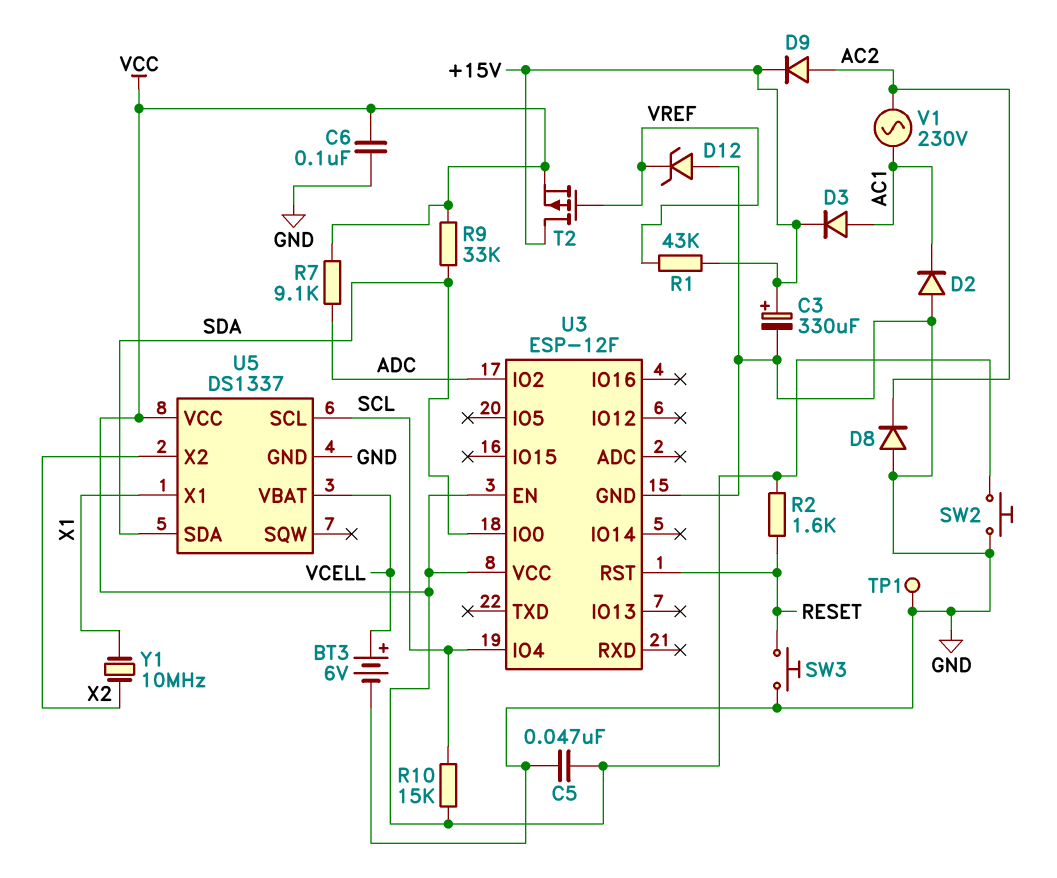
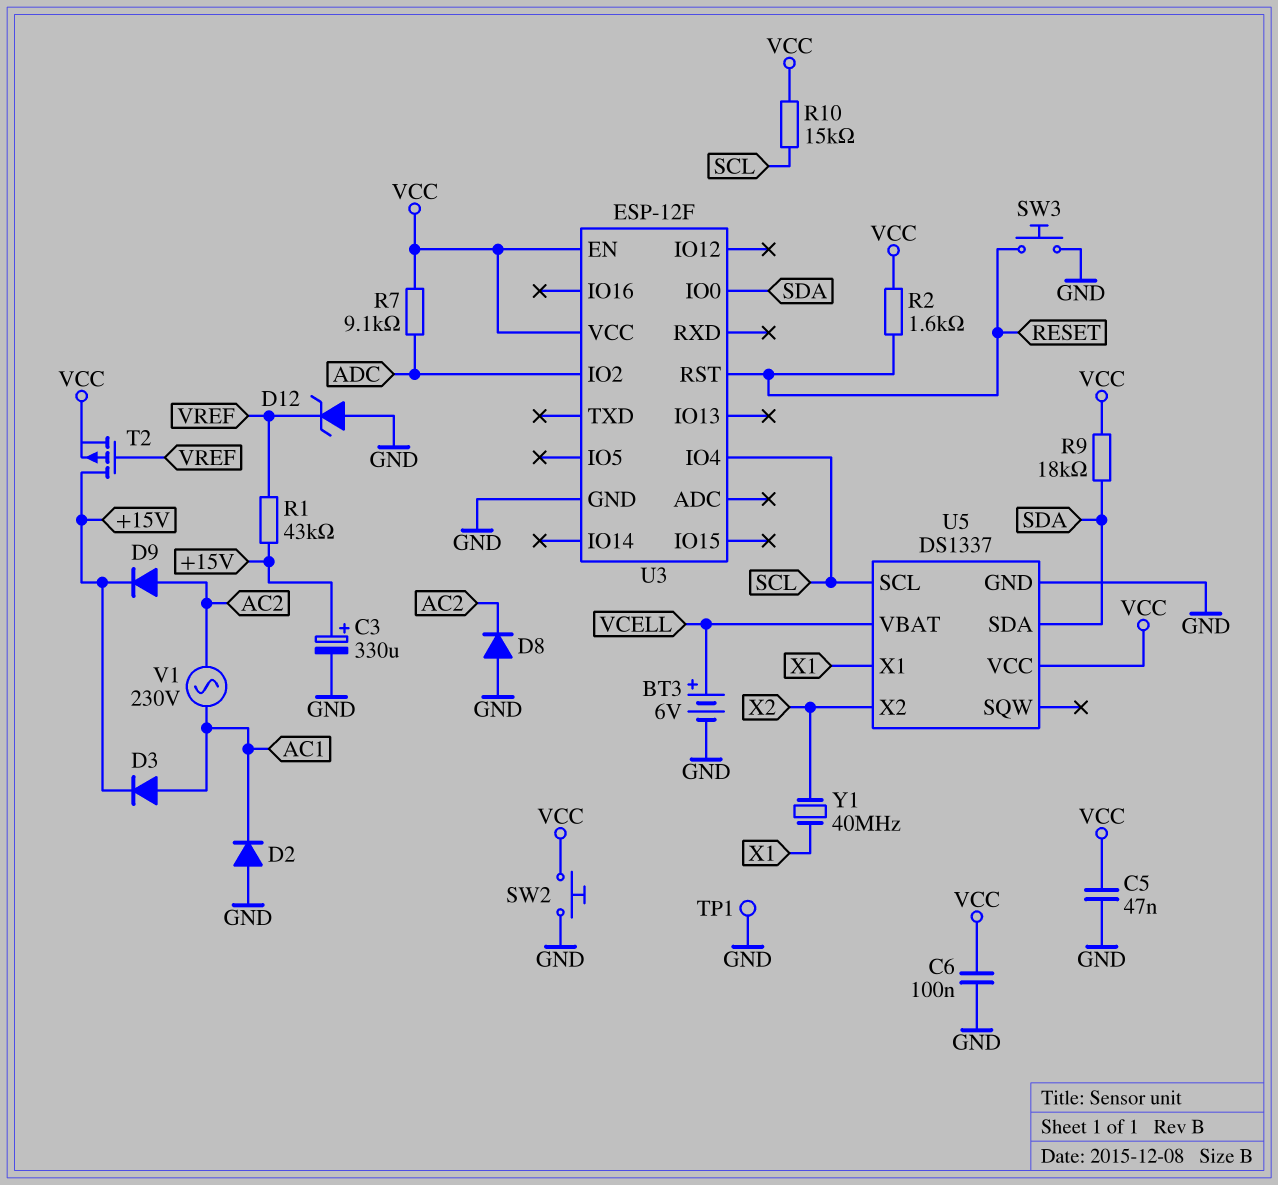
R9: 33k (SDA, VCC) -> 18k (SDA, VCC)
Y1: 10MHz (X1, X2) -> 40MHz (X1, X2)

